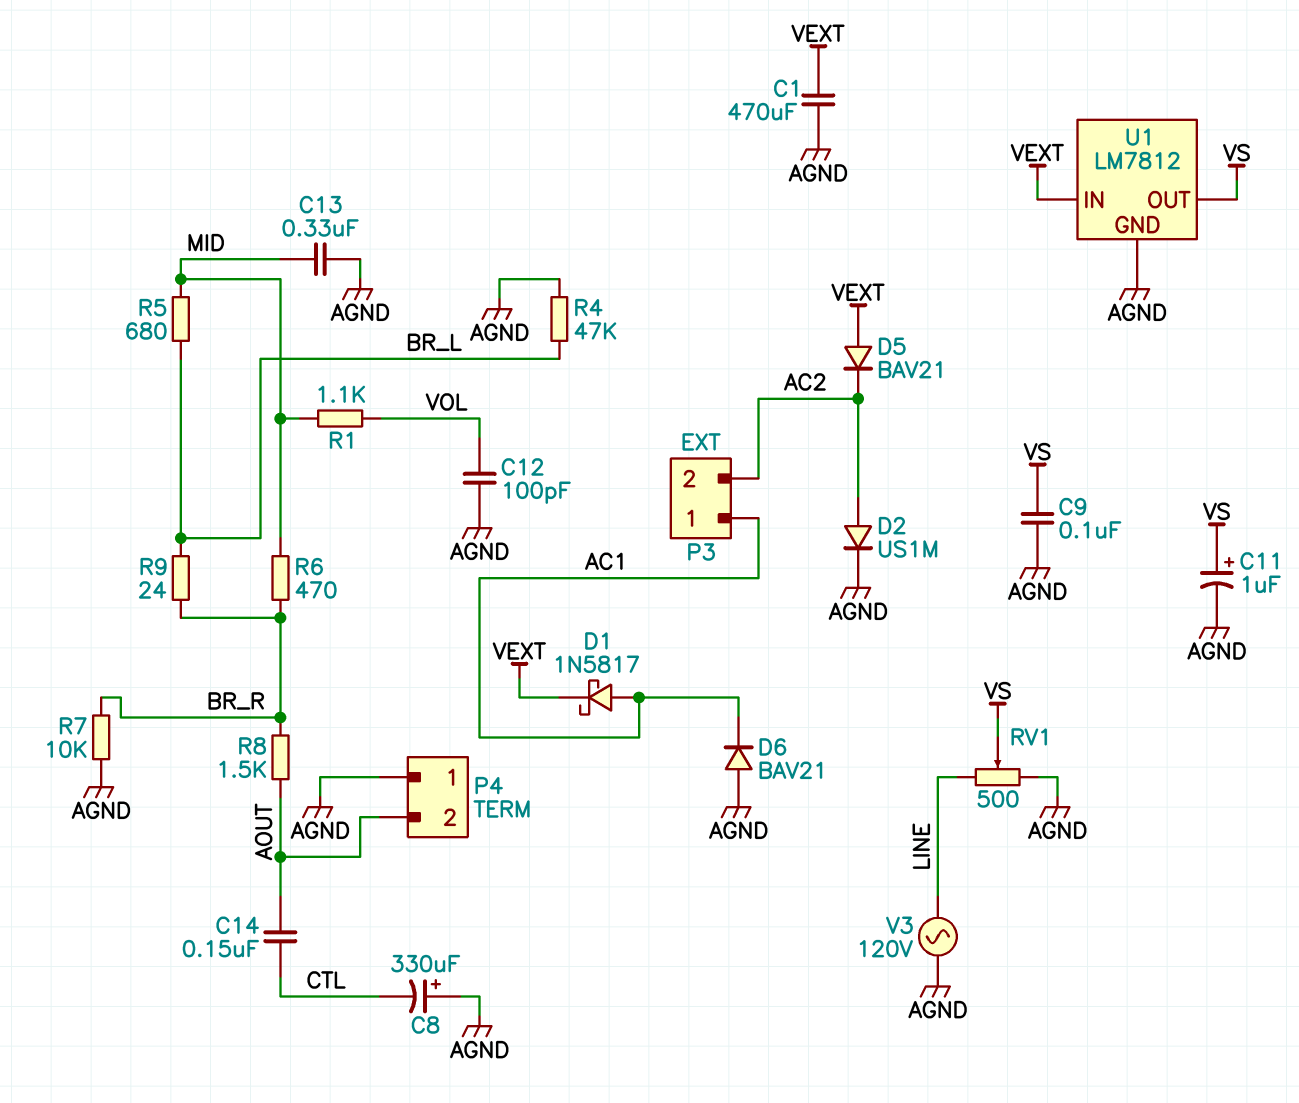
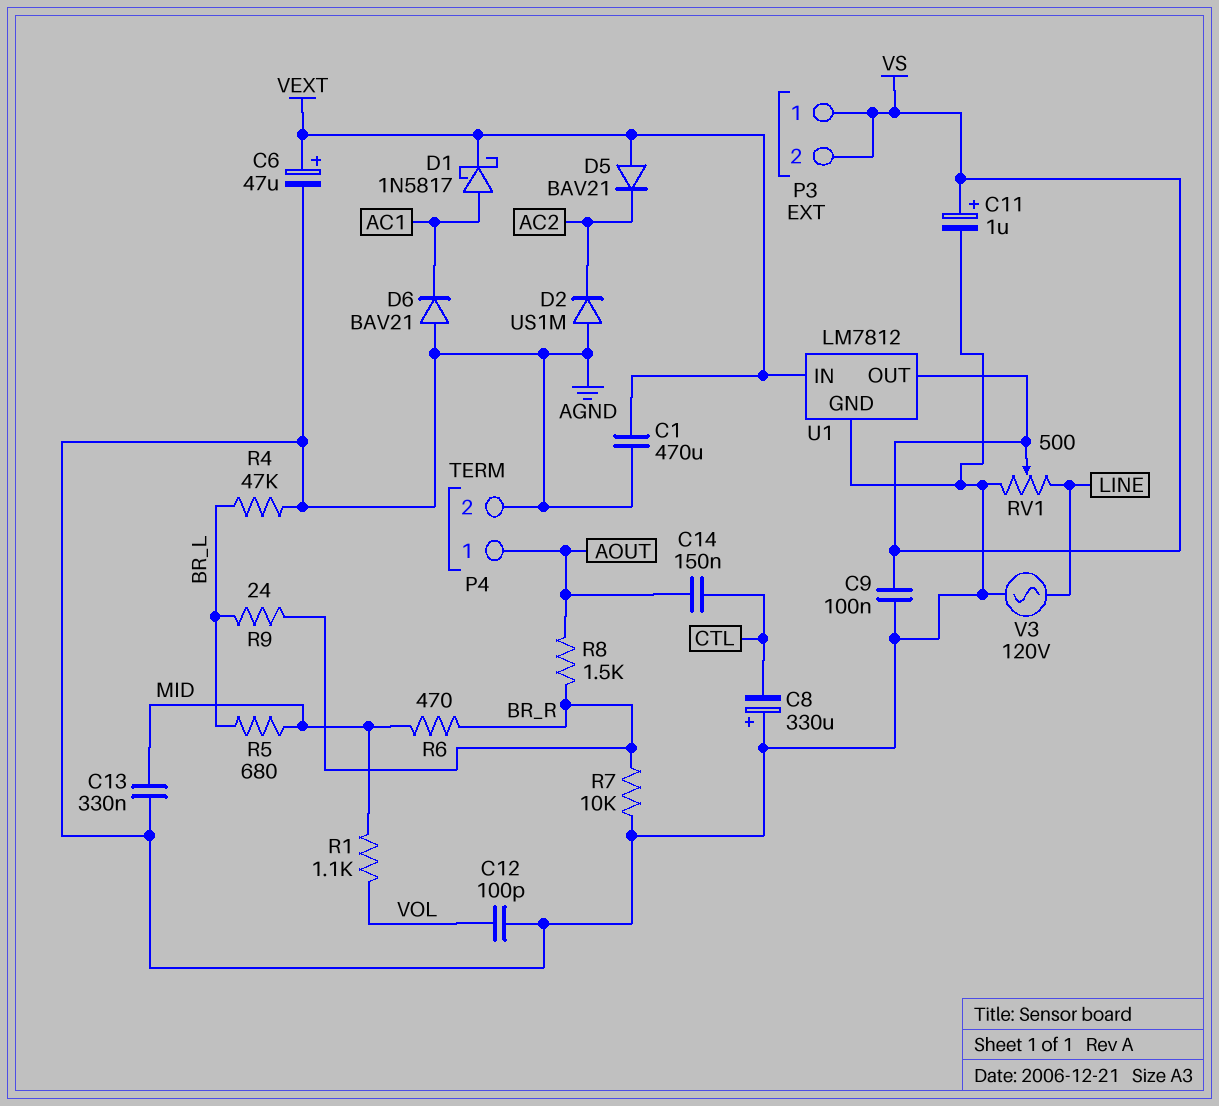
C6: none -> 47uF (plus VEXT, minus AGND)
D2: diode US1M (A AC2, K AGND) -> diode US1M (A AGND, K AC2)
P3 pin 1: AC1 -> VS
P3 pin 2: AC2 -> VS
P4 pin 1: AGND -> AOUT
P4 pin 2: AOUT -> AGND

